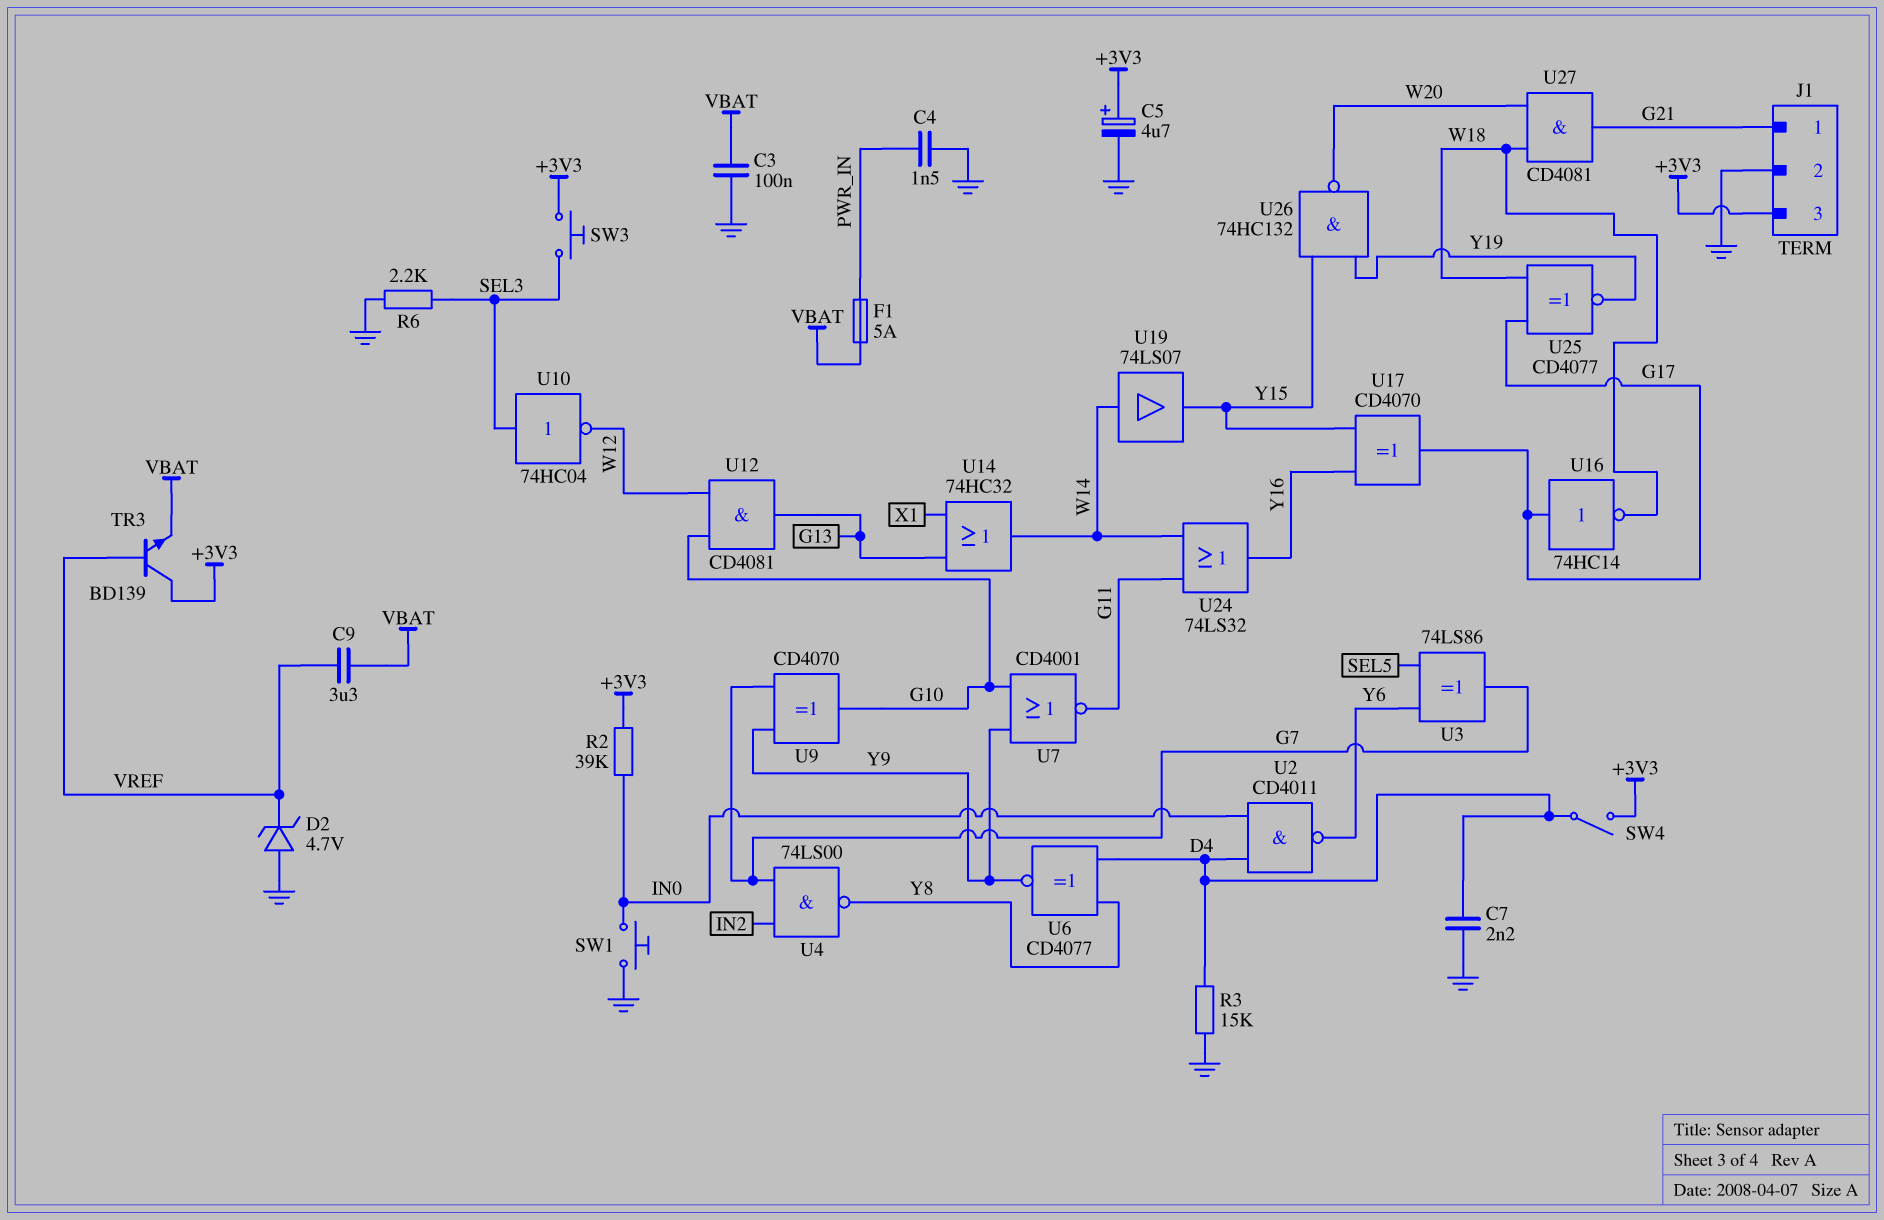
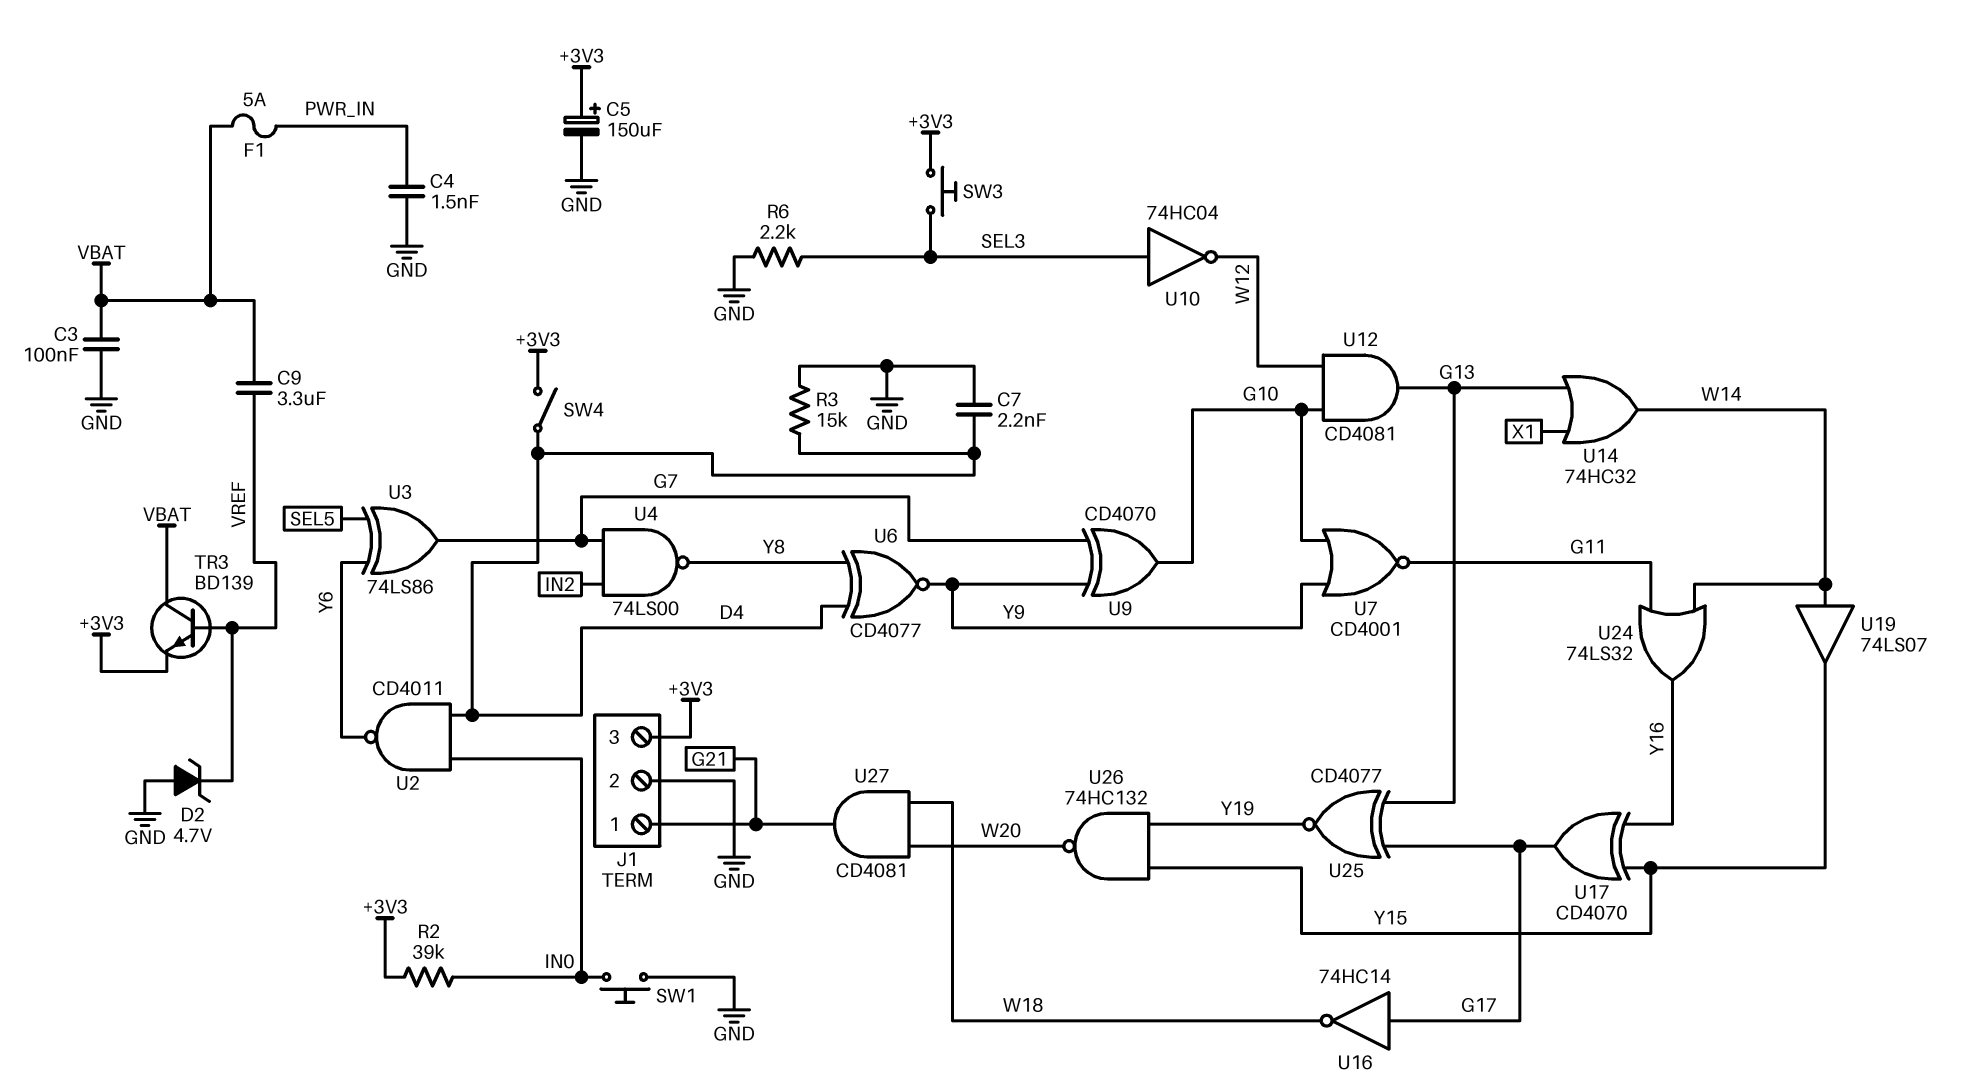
C5: 4.7uF (plus +3V3, minus GND) -> 150uF (plus +3V3, minus GND)
TR3: NPN BD139 (B VREF, C +3V3, E VBAT) -> NPN BD139 (B VREF, C VBAT, E +3V3)
U25: XNOR CD4077 (in G17, in W18, out Y19) -> XNOR CD4077 (in G13, in G17, out Y19)

